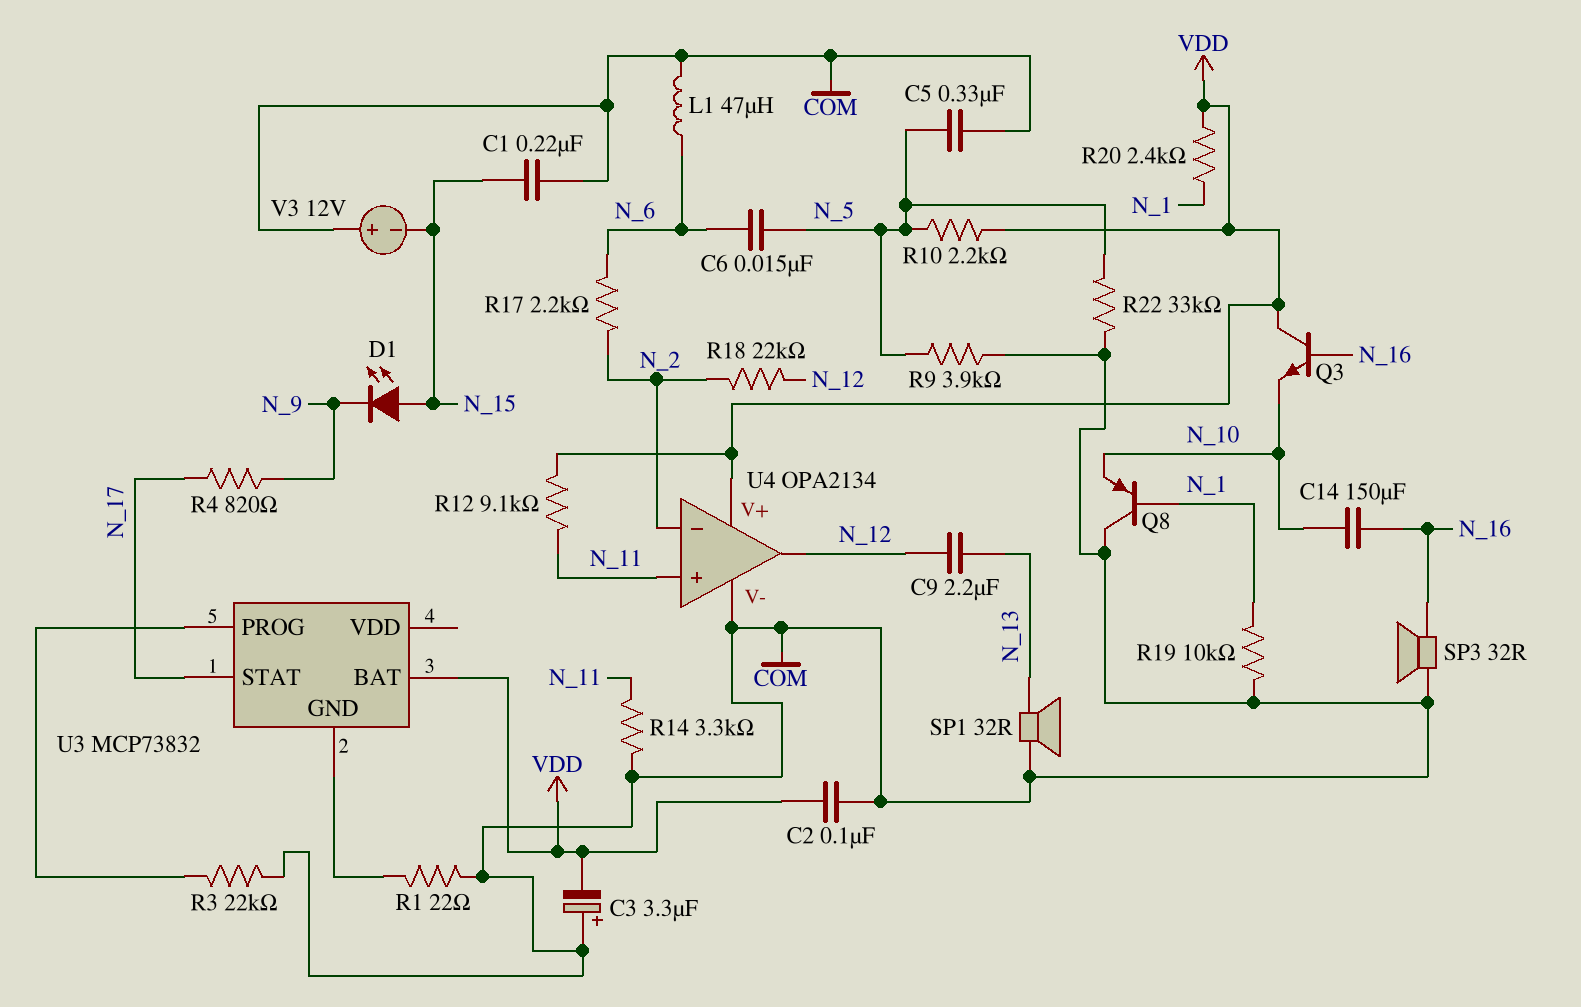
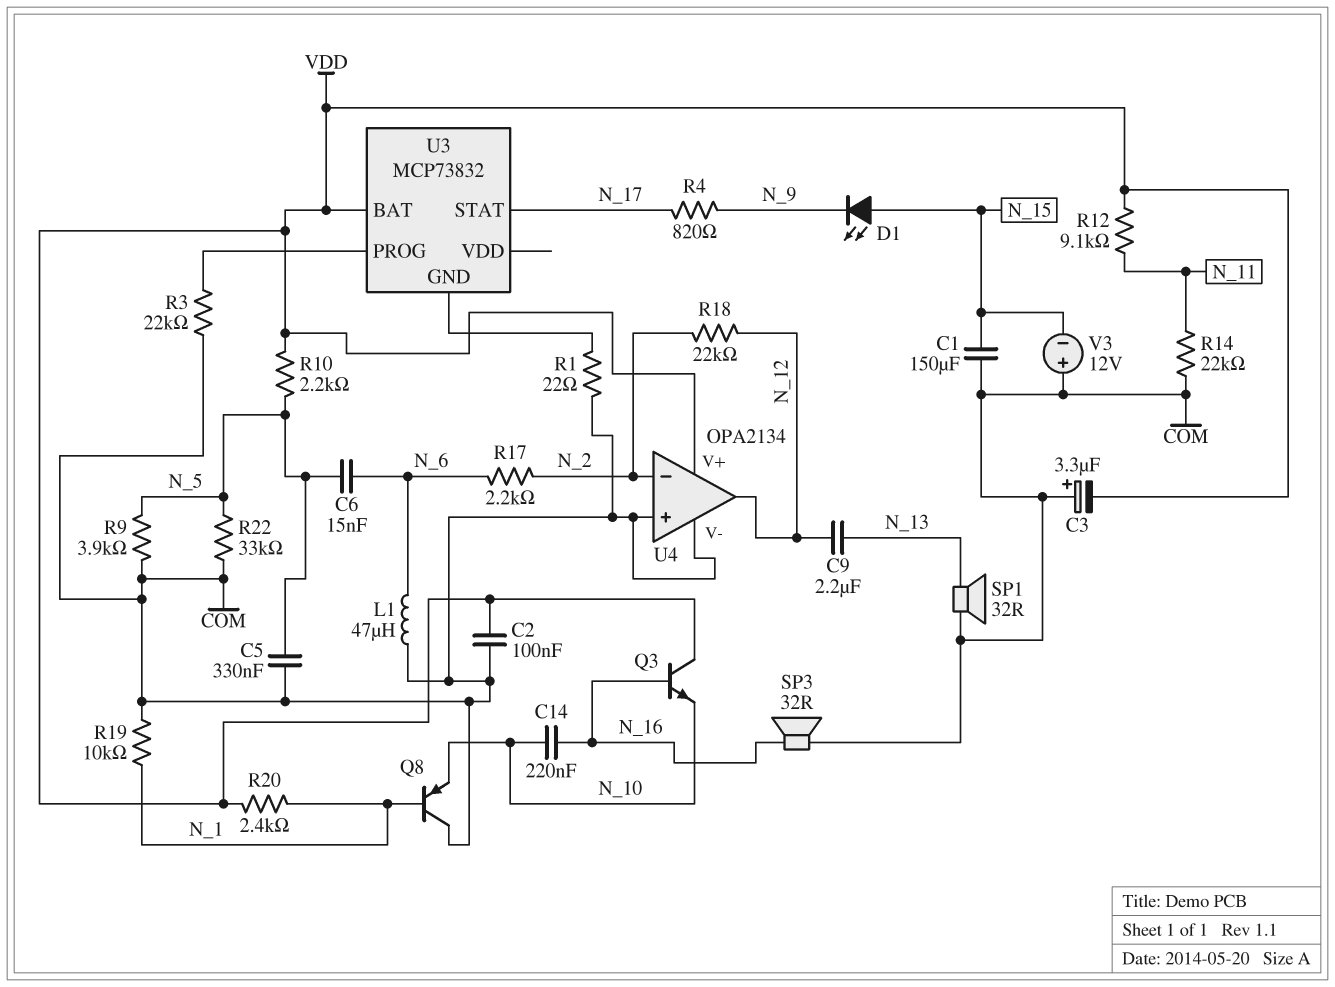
C1: 220nF (COM, N_15) -> 150uF (COM, N_15)
C14: 150uF (N_10, N_16) -> 220nF (N_10, N_16)
R14: 3.3k (COM, N_11) -> 22k (COM, N_11)
U4 pin in+: N_11 -> COM

